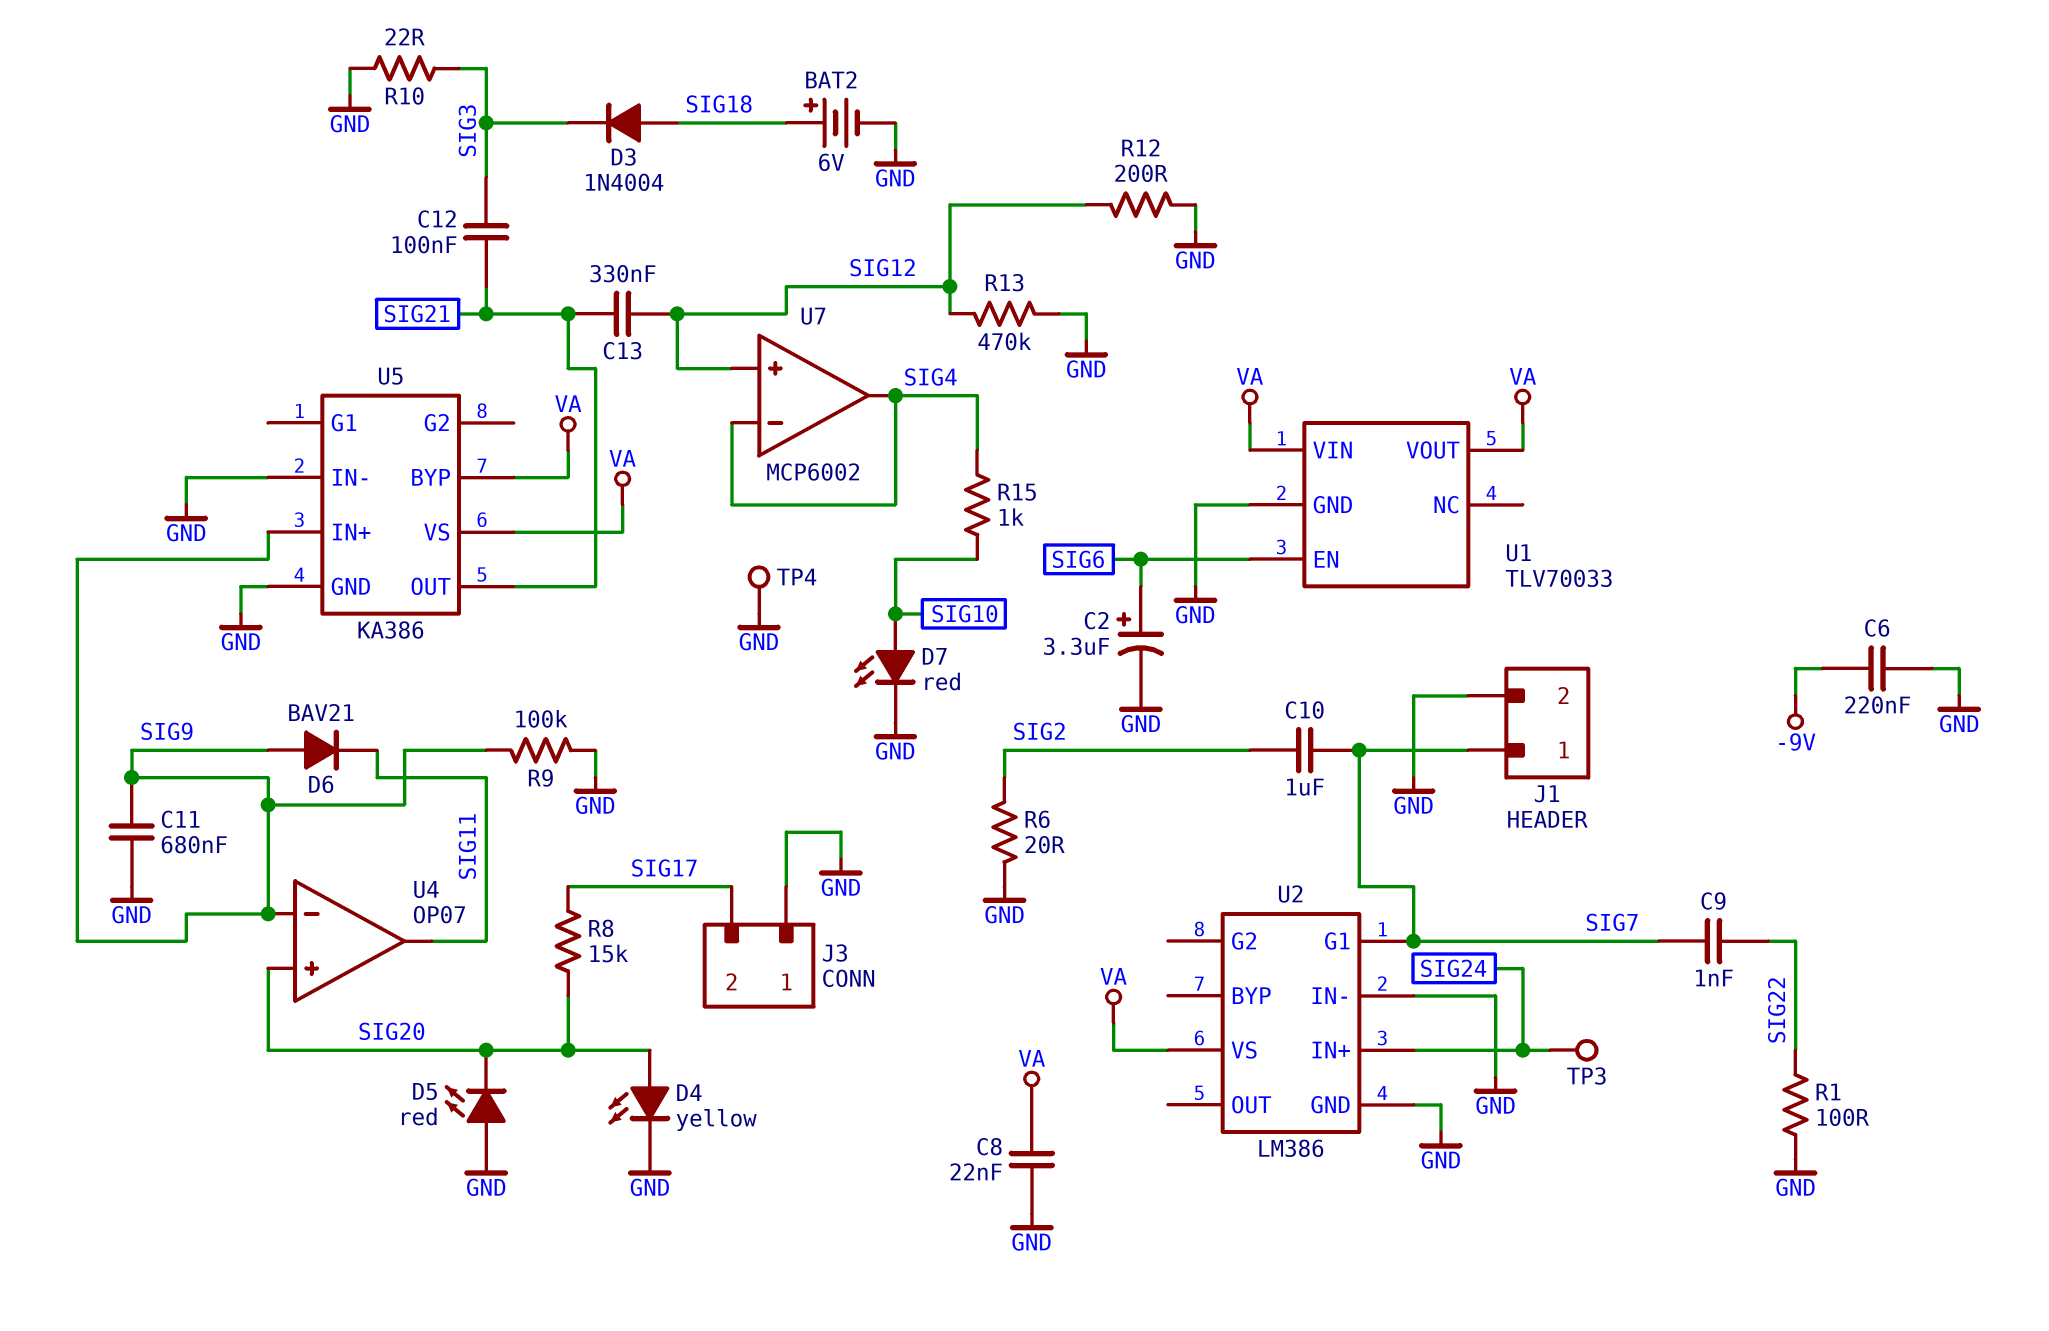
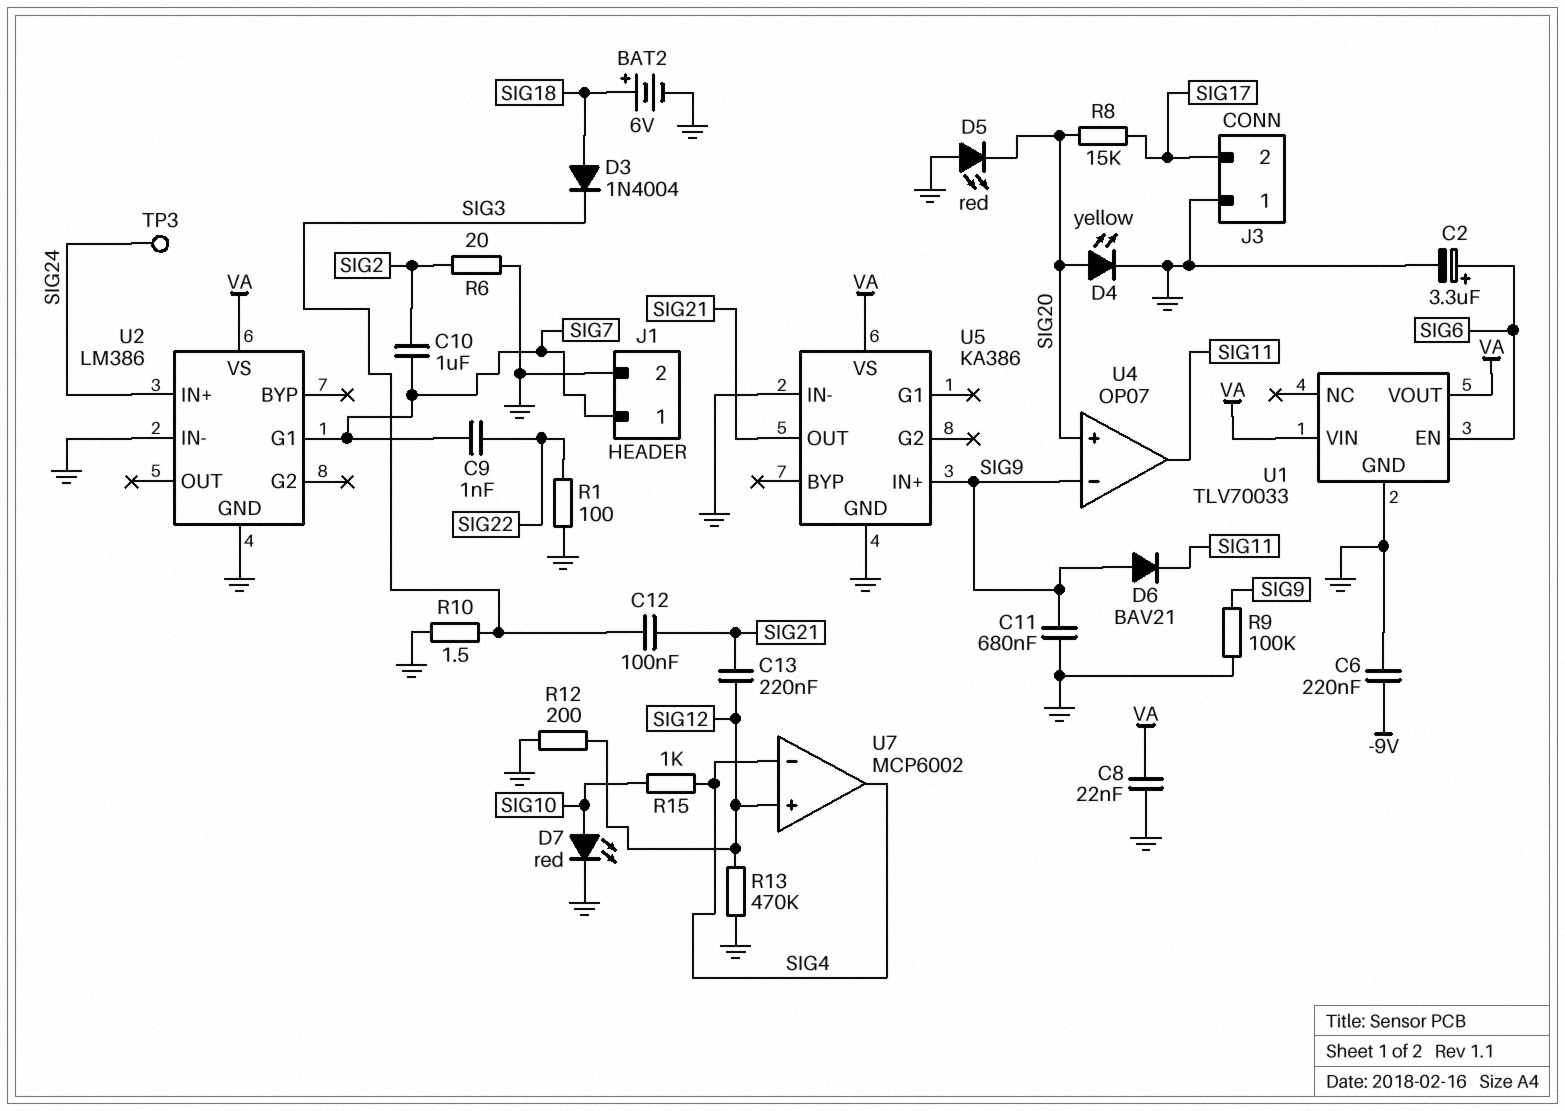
C13: 330nF (SIG12, SIG21) -> 220nF (SIG12, SIG21)
R10: 22 (GND, SIG3) -> 1.5 (GND, SIG3)
TP4: test point (GND) -> none
U5 pin BYP: VA -> none

